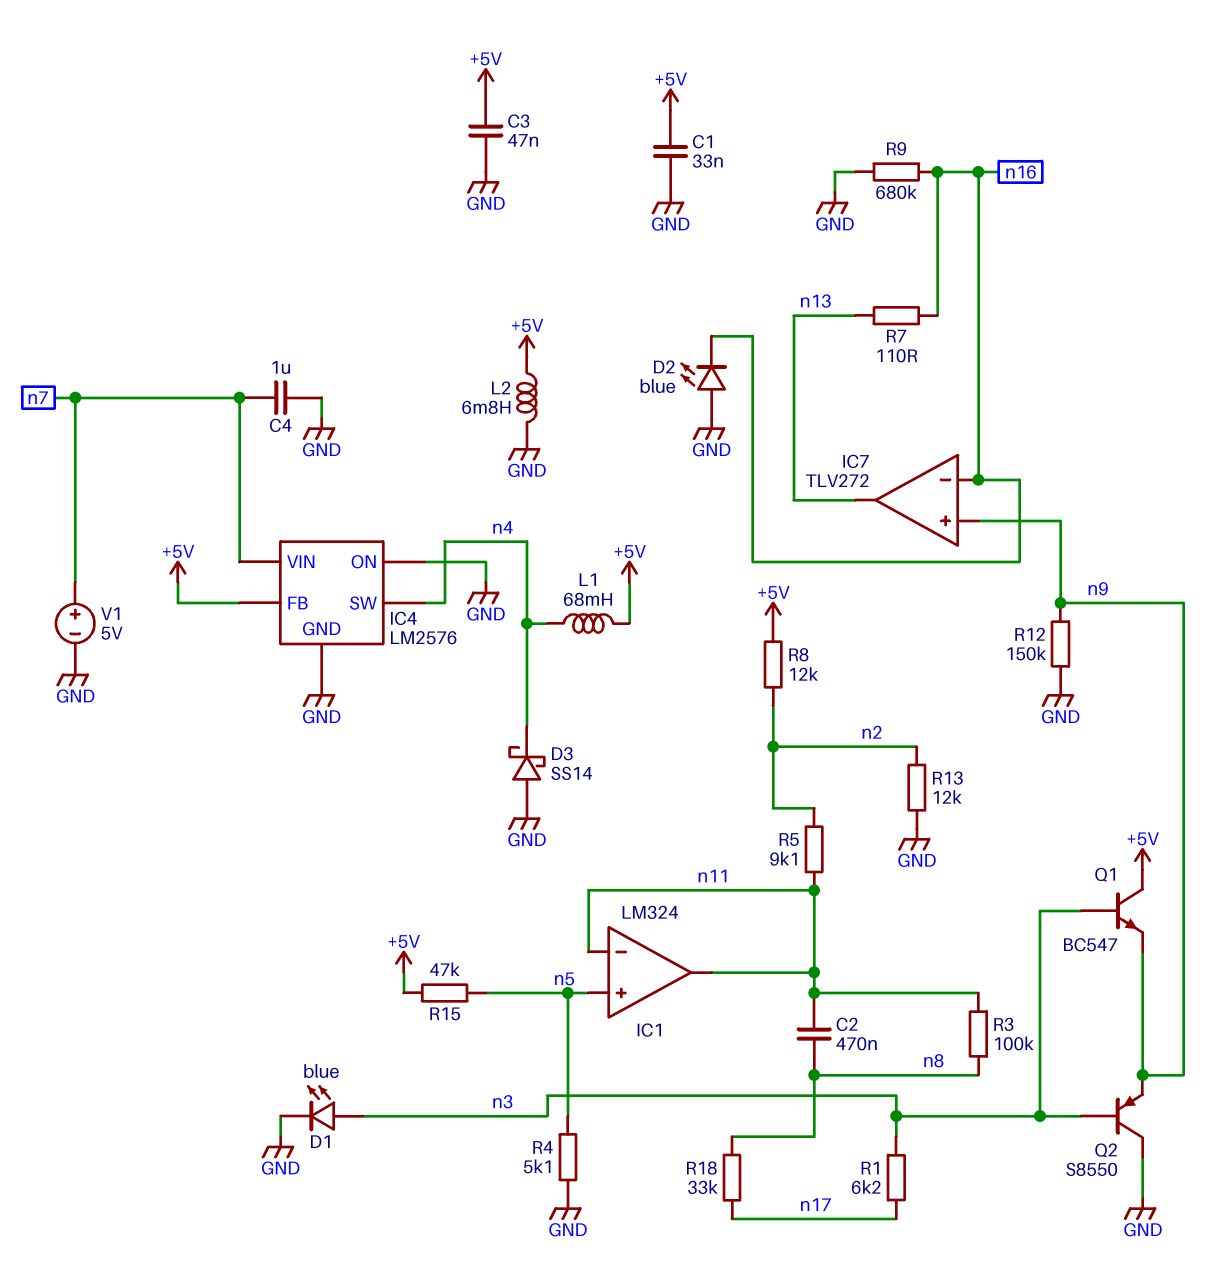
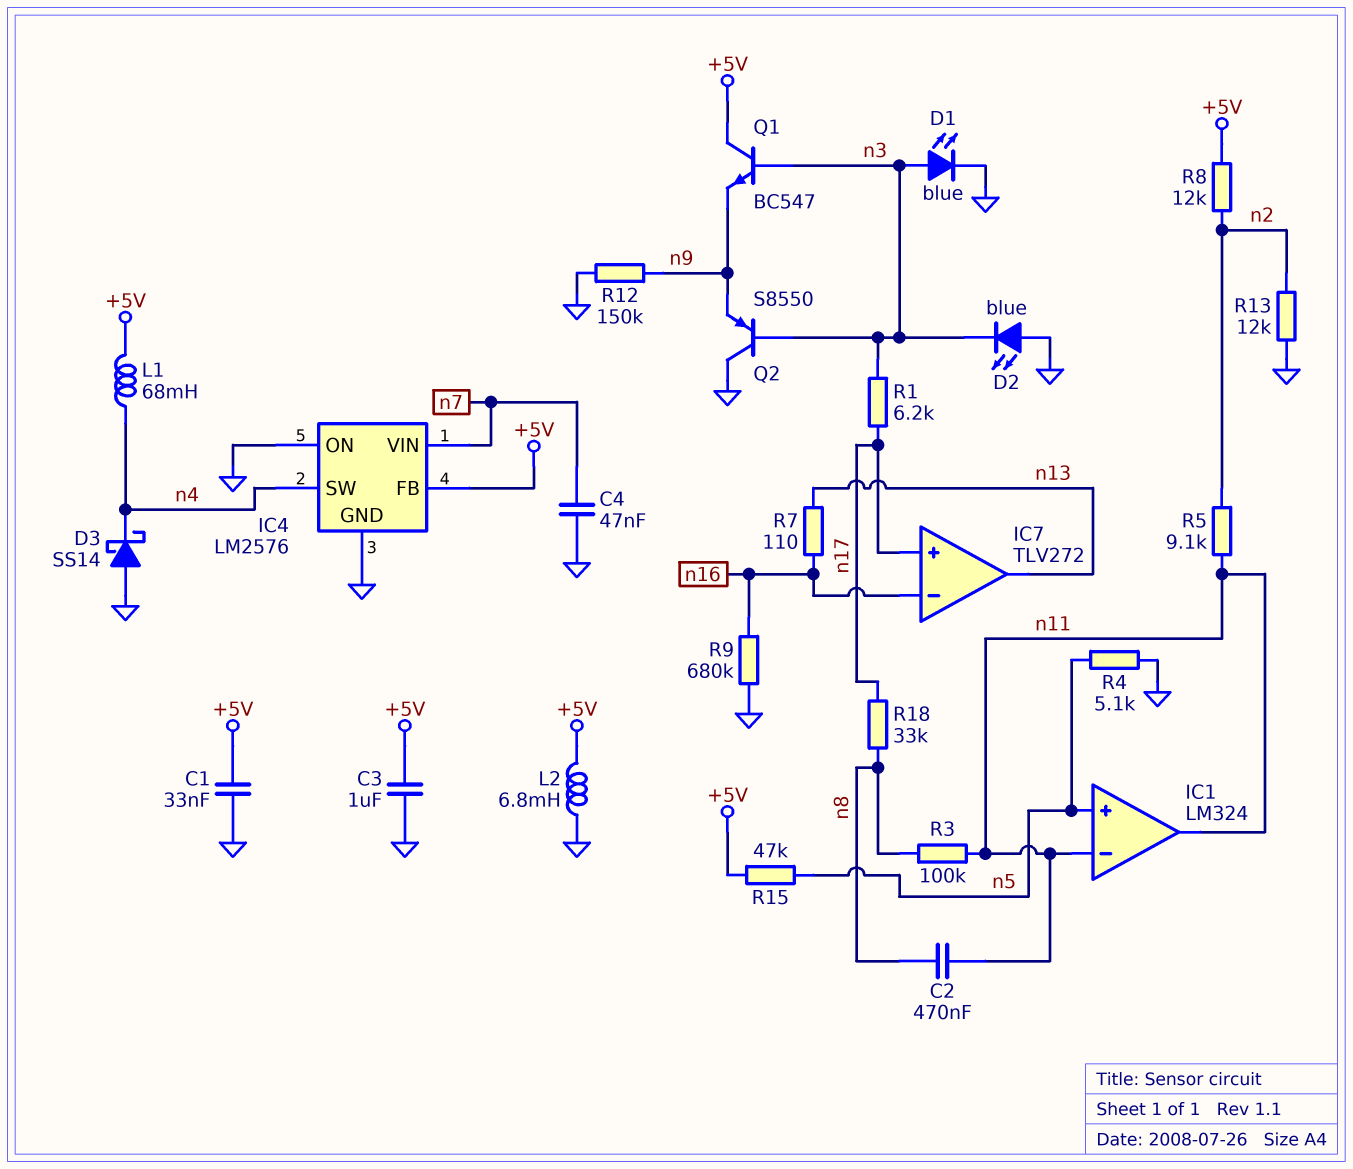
C3: 47nF (+5V, GND) -> 1uF (+5V, GND)
C4: 1uF (GND, n7) -> 47nF (GND, n7)
D2: LED blue (A GND, K n16) -> LED blue (A GND, K n3)
IC7 pin in+: n9 -> n17
V1: 5V (plus n7, minus GND) -> none

